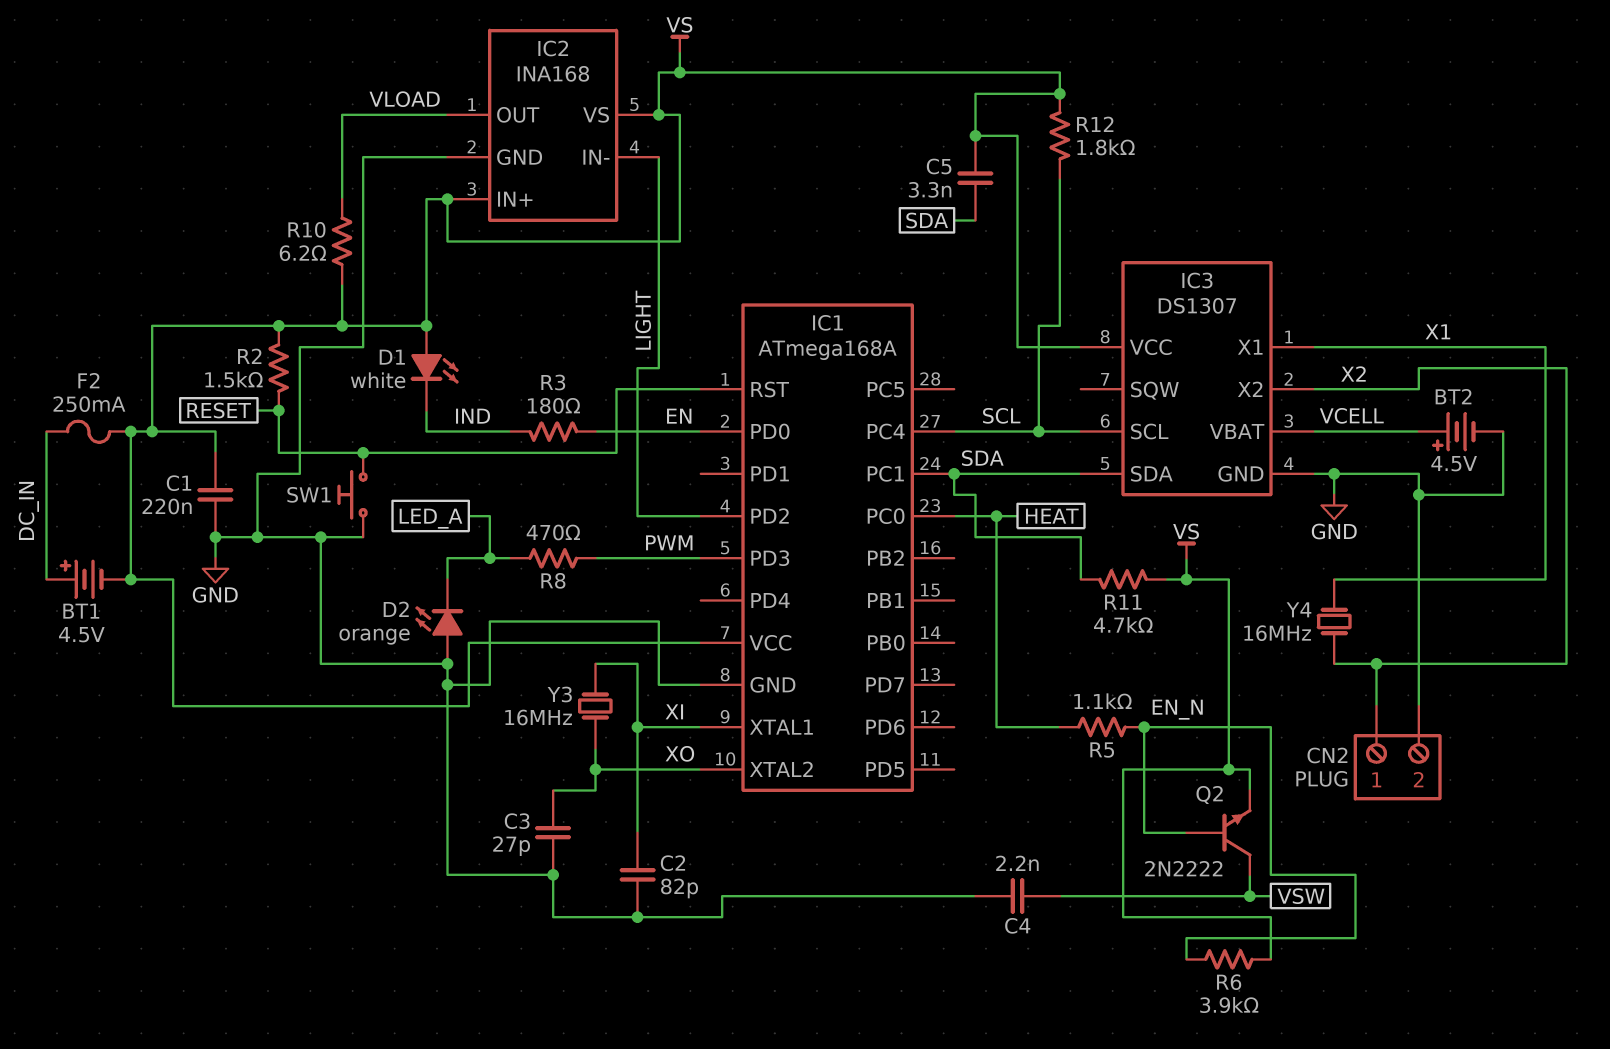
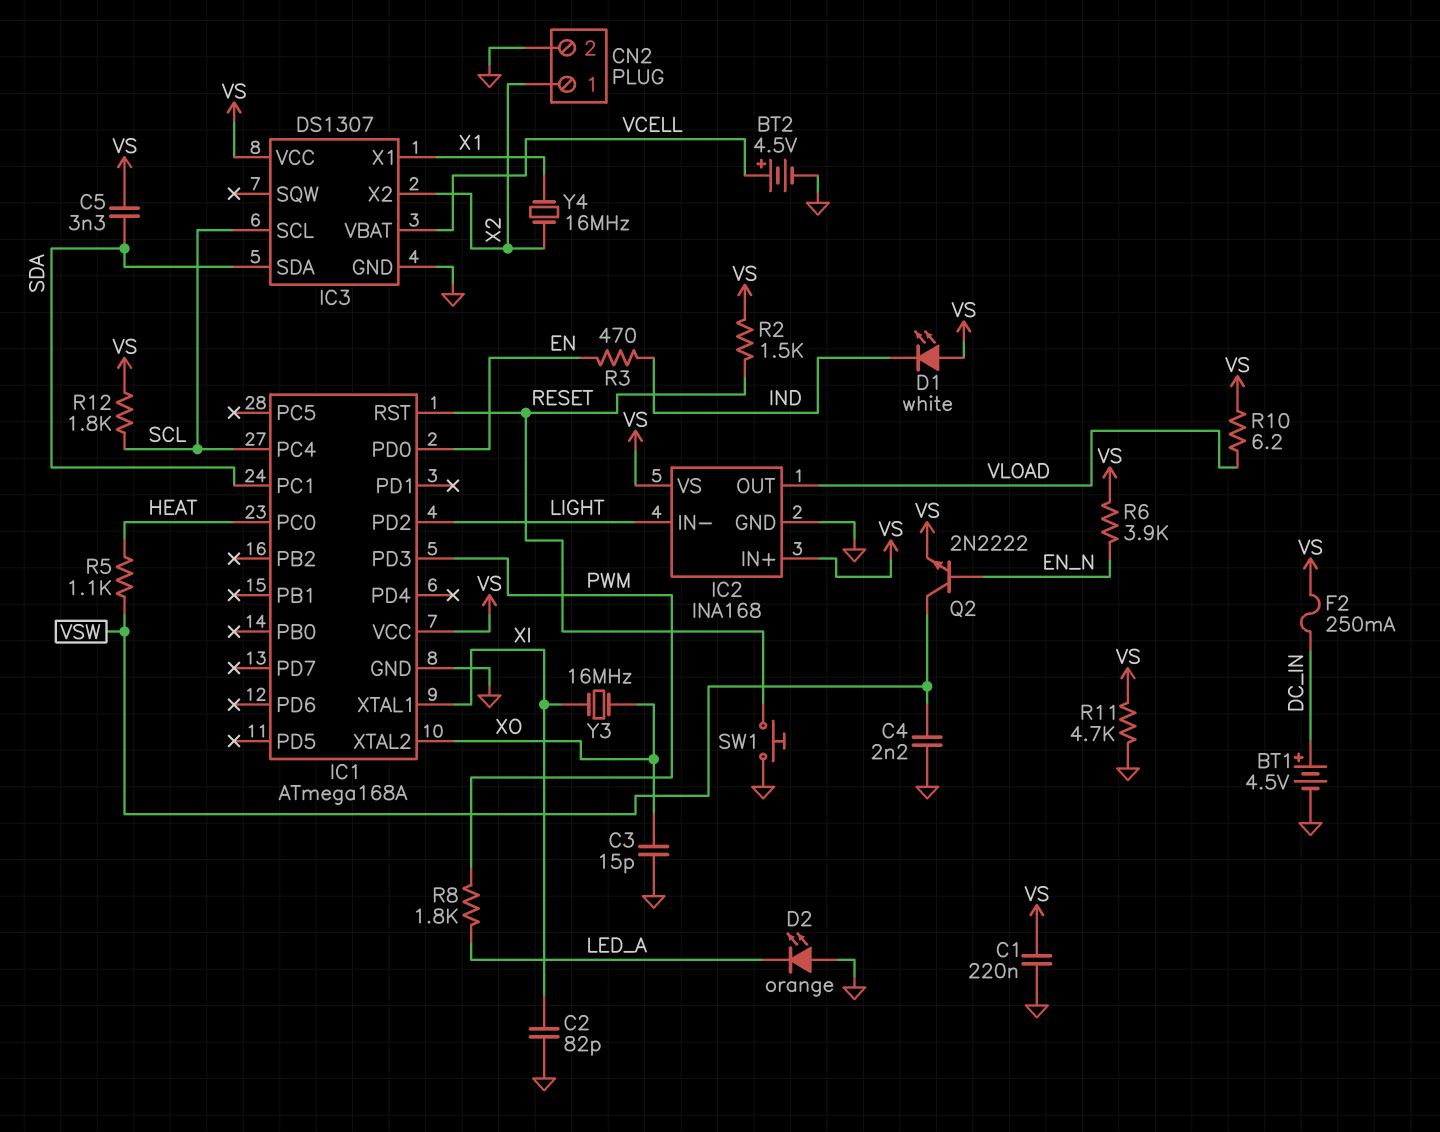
BT1: 4.5V (plus DC_IN, minus VS) -> 4.5V (plus DC_IN, minus GND)
C3: 27pF (GND, XO) -> 15pF (GND, XO)
R3: 180 (EN, IND) -> 470 (EN, IND)
R5: 1.1k (EN_N, HEAT) -> 1.1k (HEAT, VSW)
R8: 470 (LED_A, PWM) -> 1.8k (LED_A, PWM)
R11: 4.7k (SDA, VS) -> 4.7k (GND, VS)

